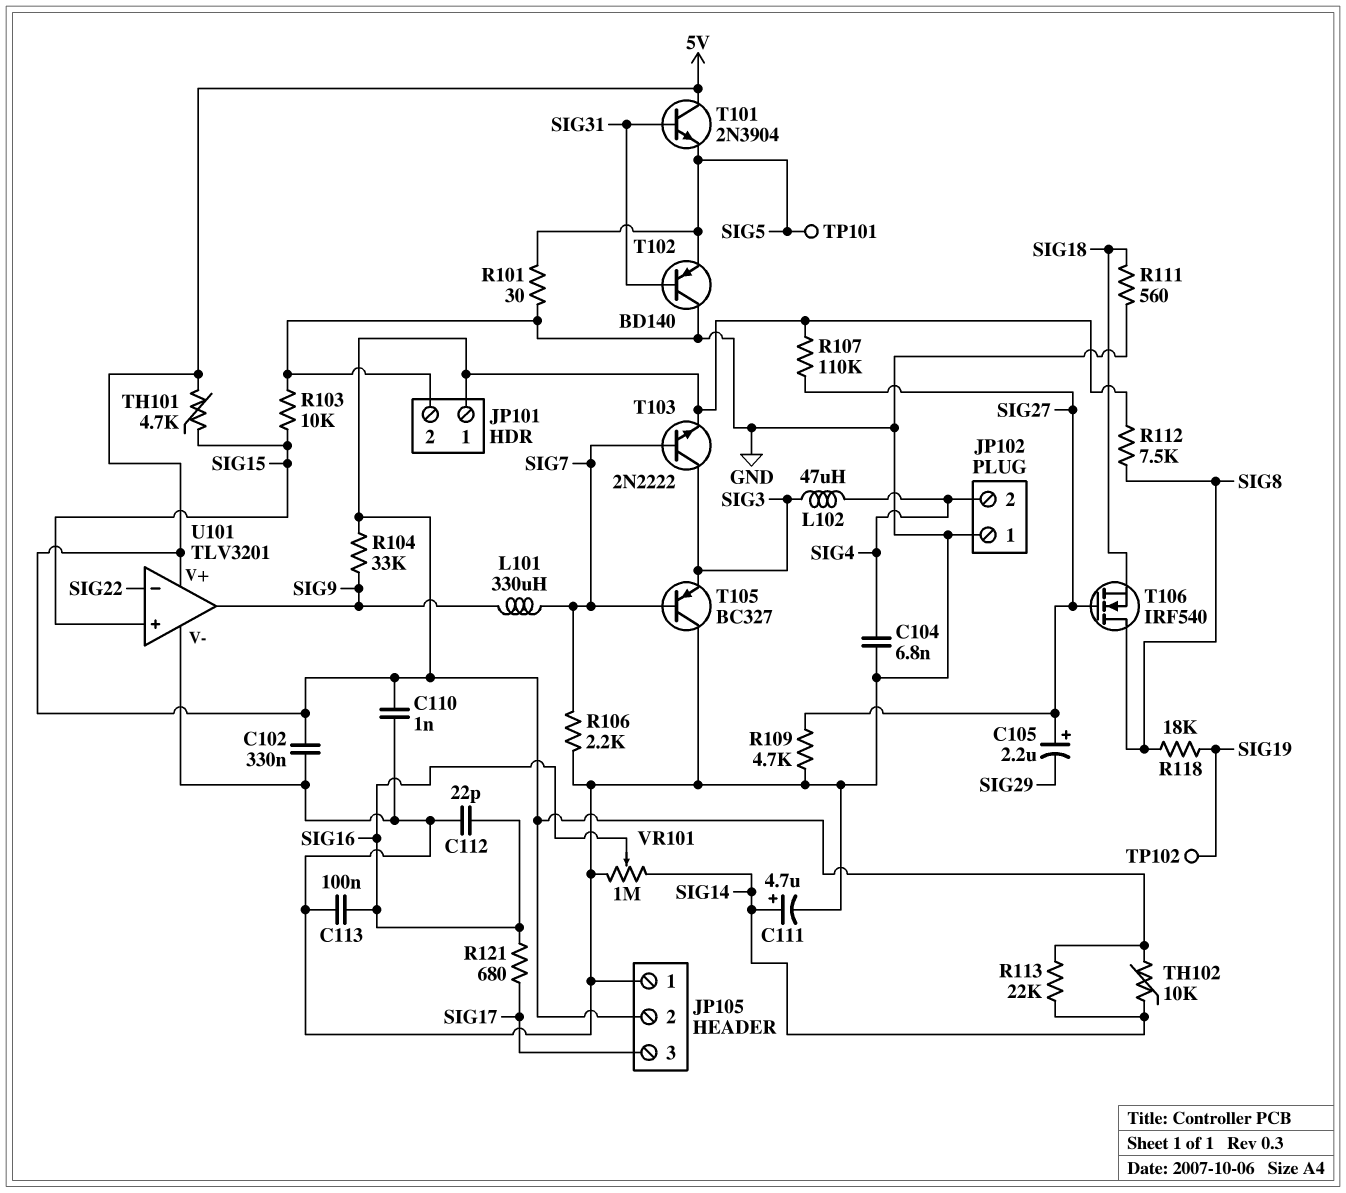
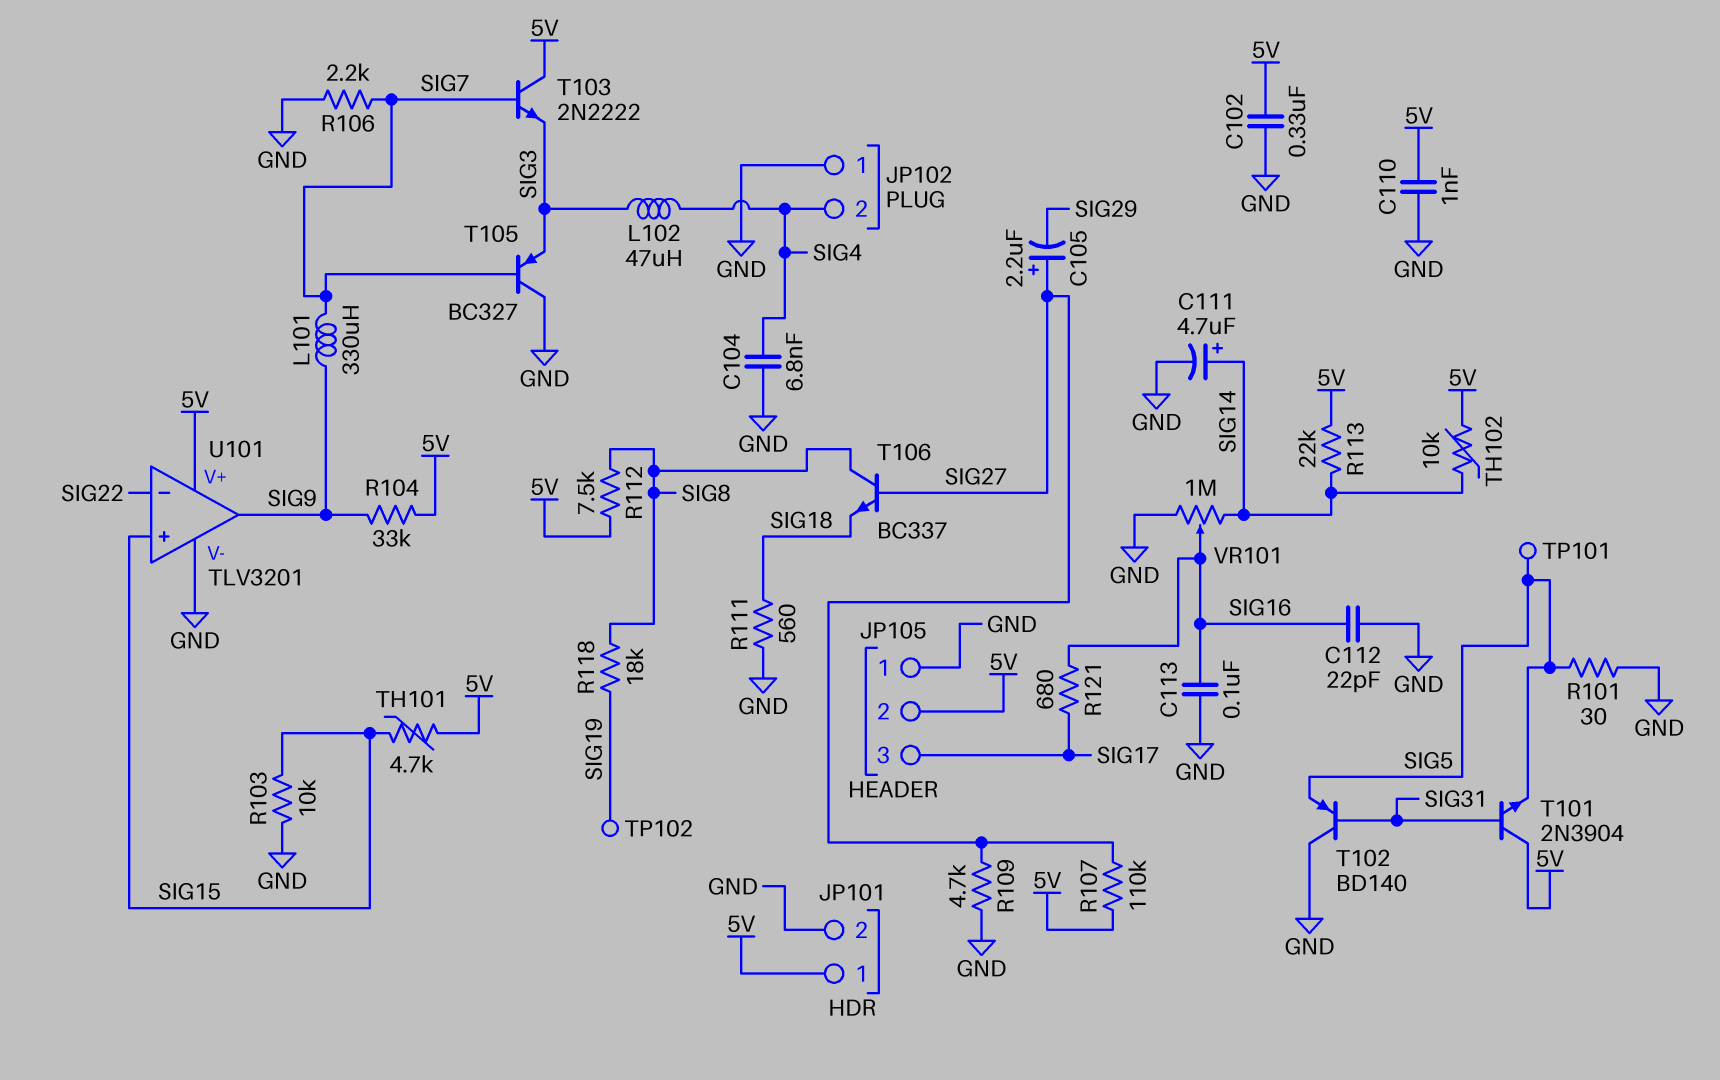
T103: NPN 2N2222 (B SIG7, C SIG3, E 5V) -> NPN 2N2222 (B SIG7, C 5V, E SIG3)
T106: NMOS IRF540 (G SIG27, D SIG8, S SIG18) -> NPN BC337 (B SIG27, C SIG8, E SIG18)

